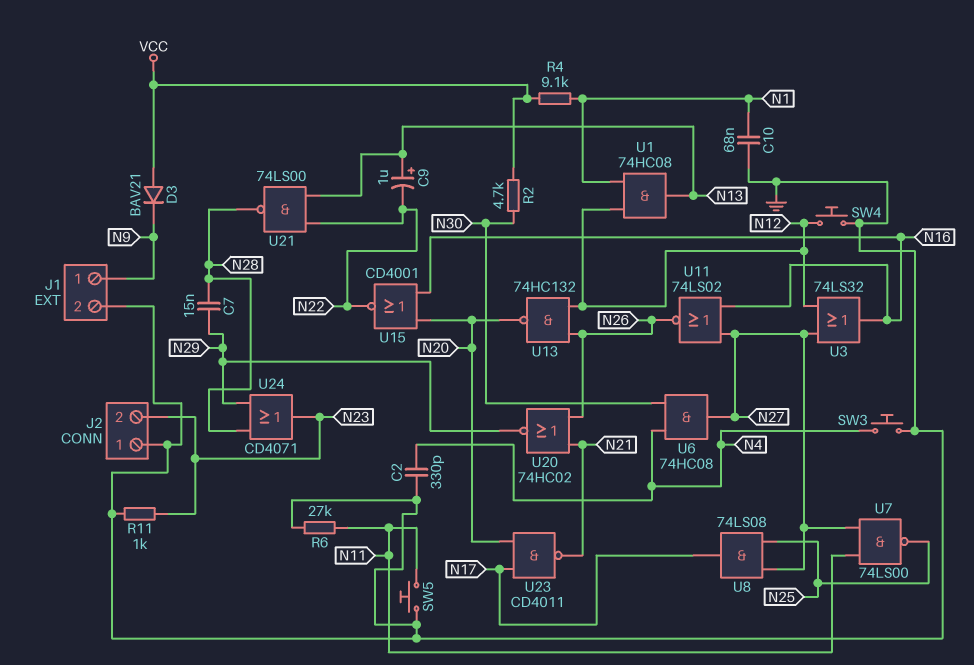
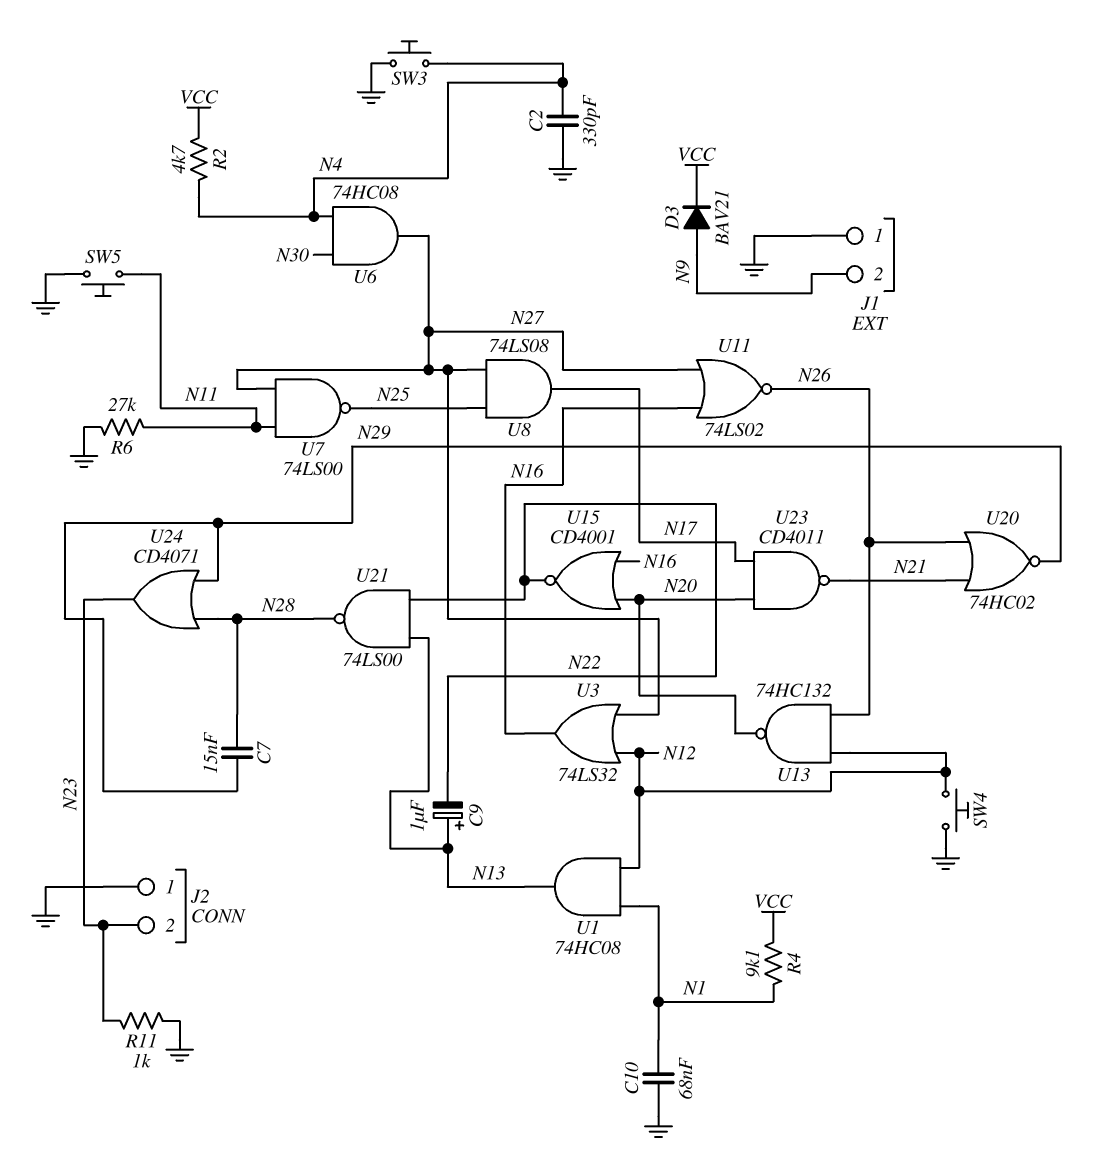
D3: diode BAV21 (A VCC, K N9) -> diode BAV21 (A N9, K VCC)
J1 pin 1: N9 -> GND
J1 pin 2: GND -> N9
R2: 4.7k (N30, VCC) -> 4.7k (N4, VCC)

